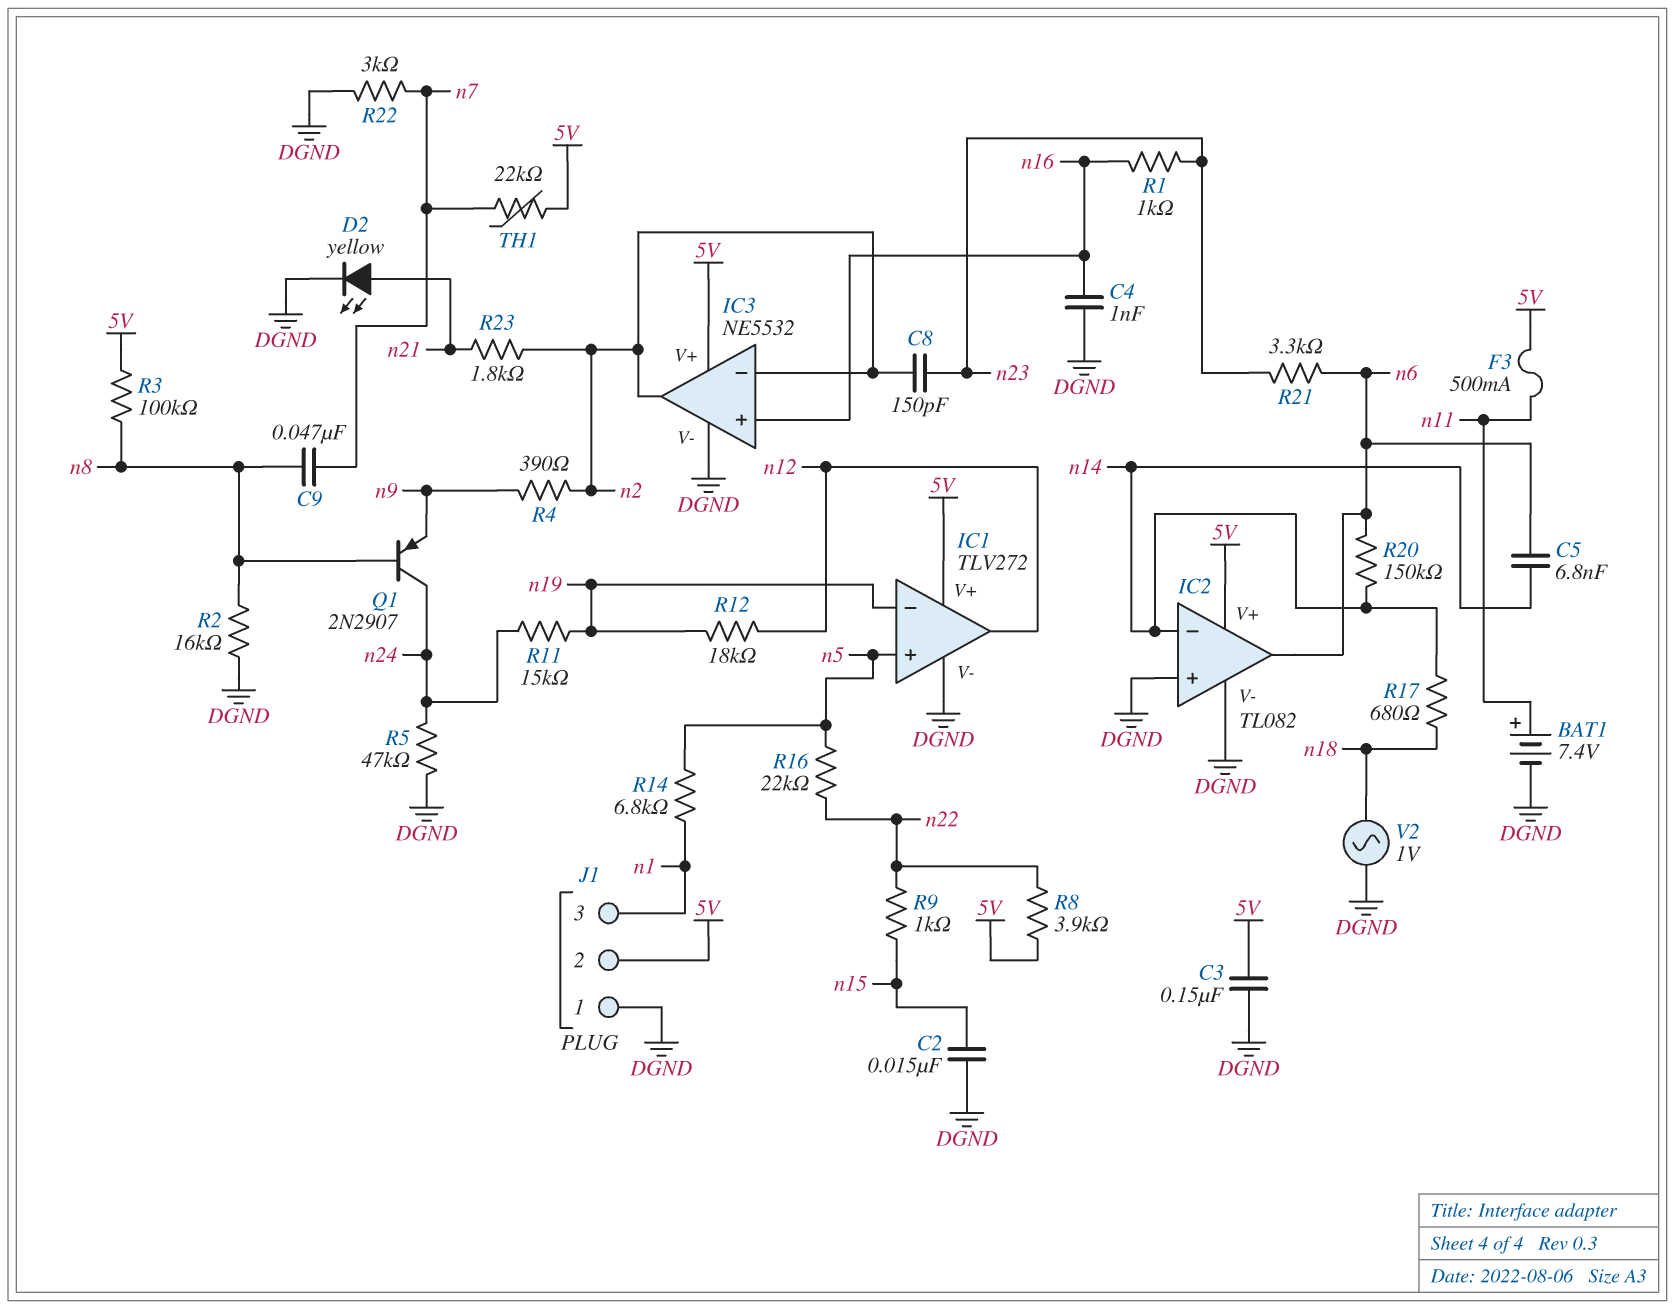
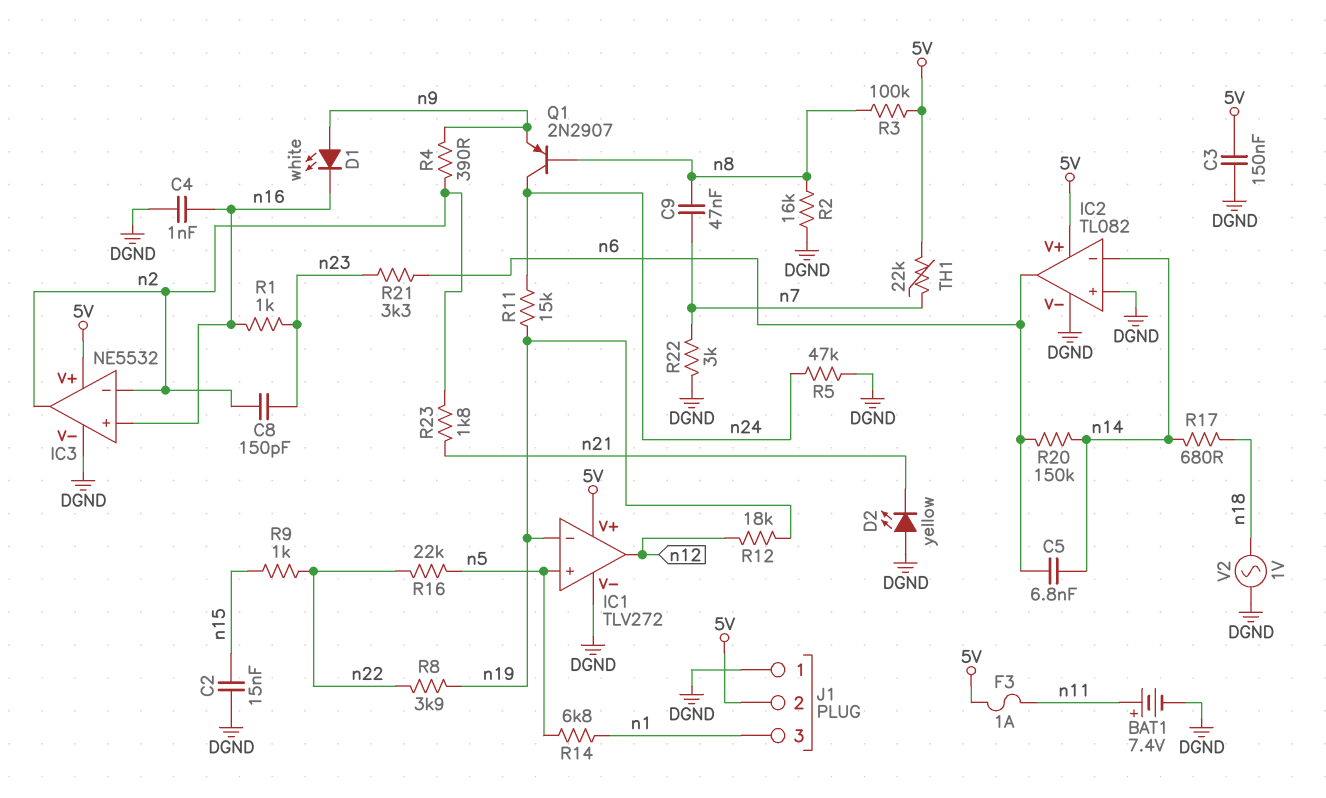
D1: none -> LED white (A n9, K n16)
D2: LED yellow (A n21, K DGND) -> LED yellow (A DGND, K n21)
F3: 500mA (5V, n11) -> 1A (5V, n11)
R8: 3.9k (5V, n22) -> 3.9k (n19, n22)

